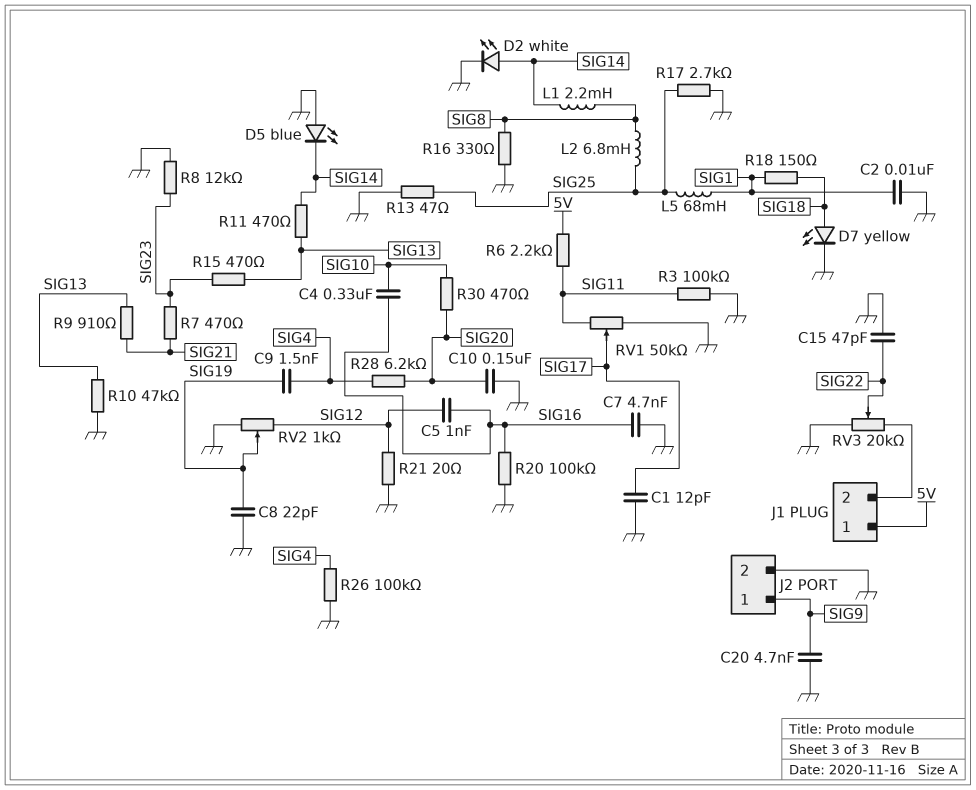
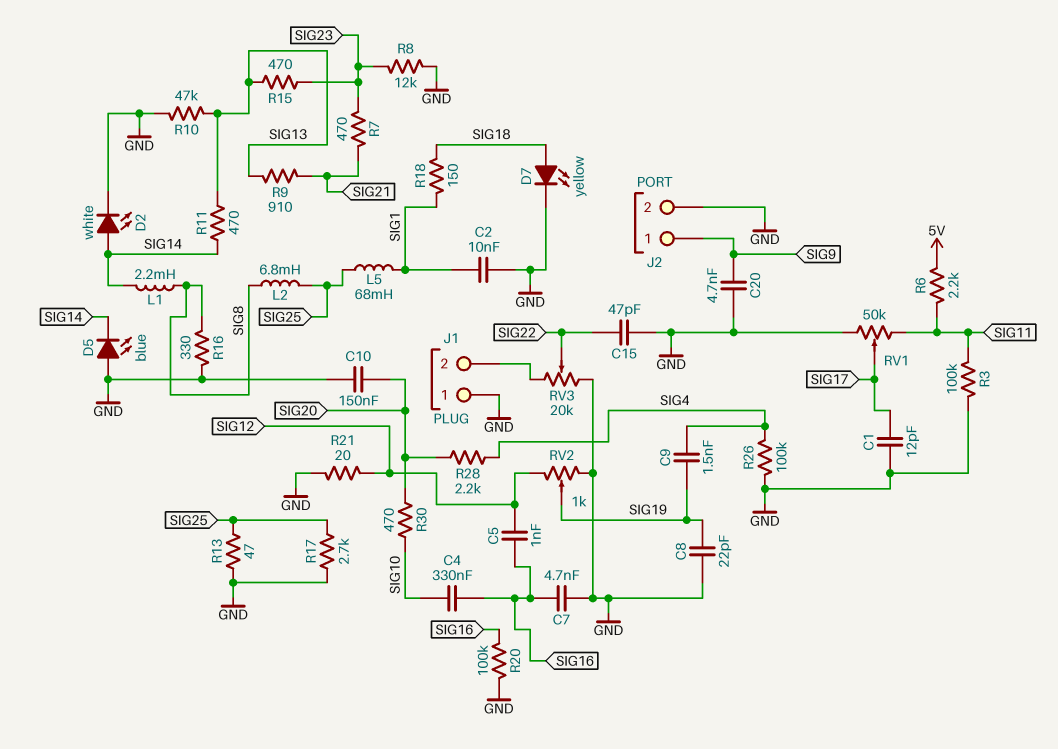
J1 pin 1: 5V -> GND
R28: 6.2k (SIG4, SIG20) -> 2.2k (SIG4, SIG20)

